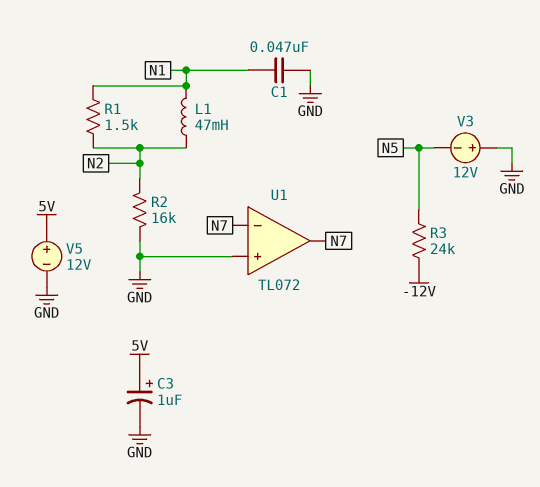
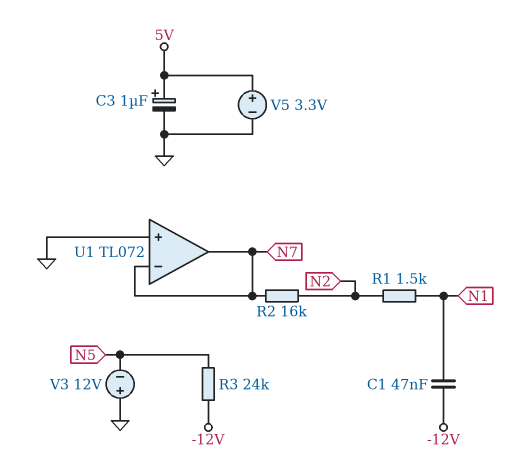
C1: 47nF (GND, N1) -> 47nF (-12V, N1)
L1: 47mH (N1, N2) -> none
R2: 16k (GND, N2) -> 16k (N2, N7)
V5: 12V (plus 5V, minus GND) -> 3.3V (plus 5V, minus GND)

